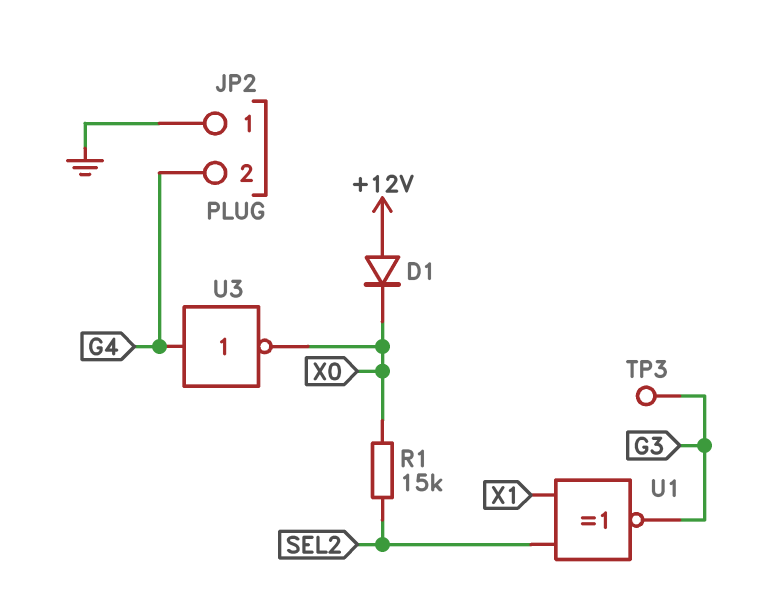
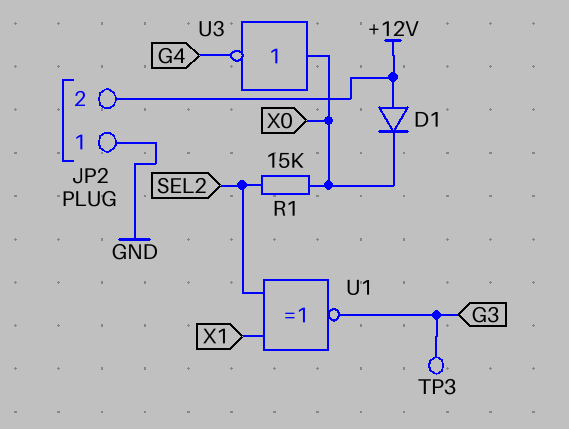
JP2 pin 2: G4 -> +12V
U3: NOT (in G4, out X0) -> NOT (in X0, out G4)

